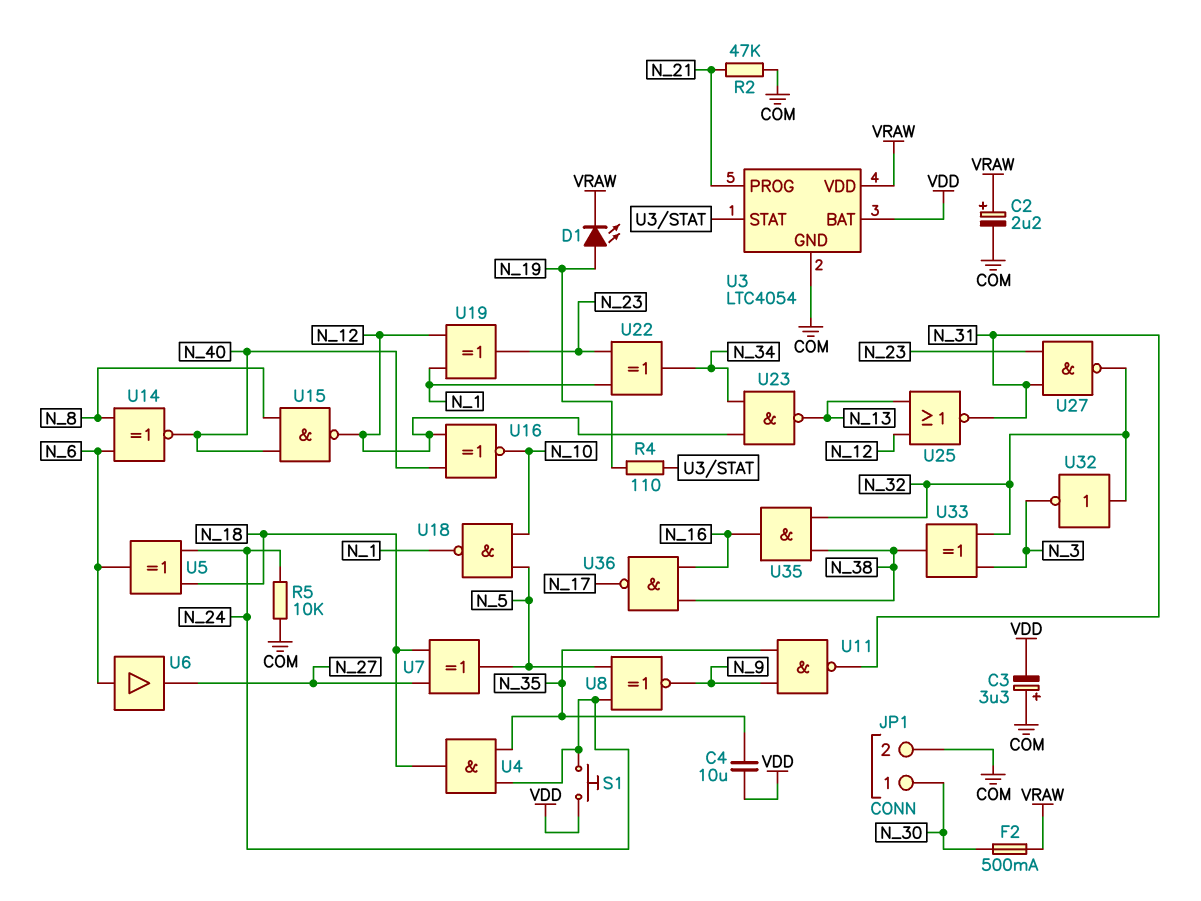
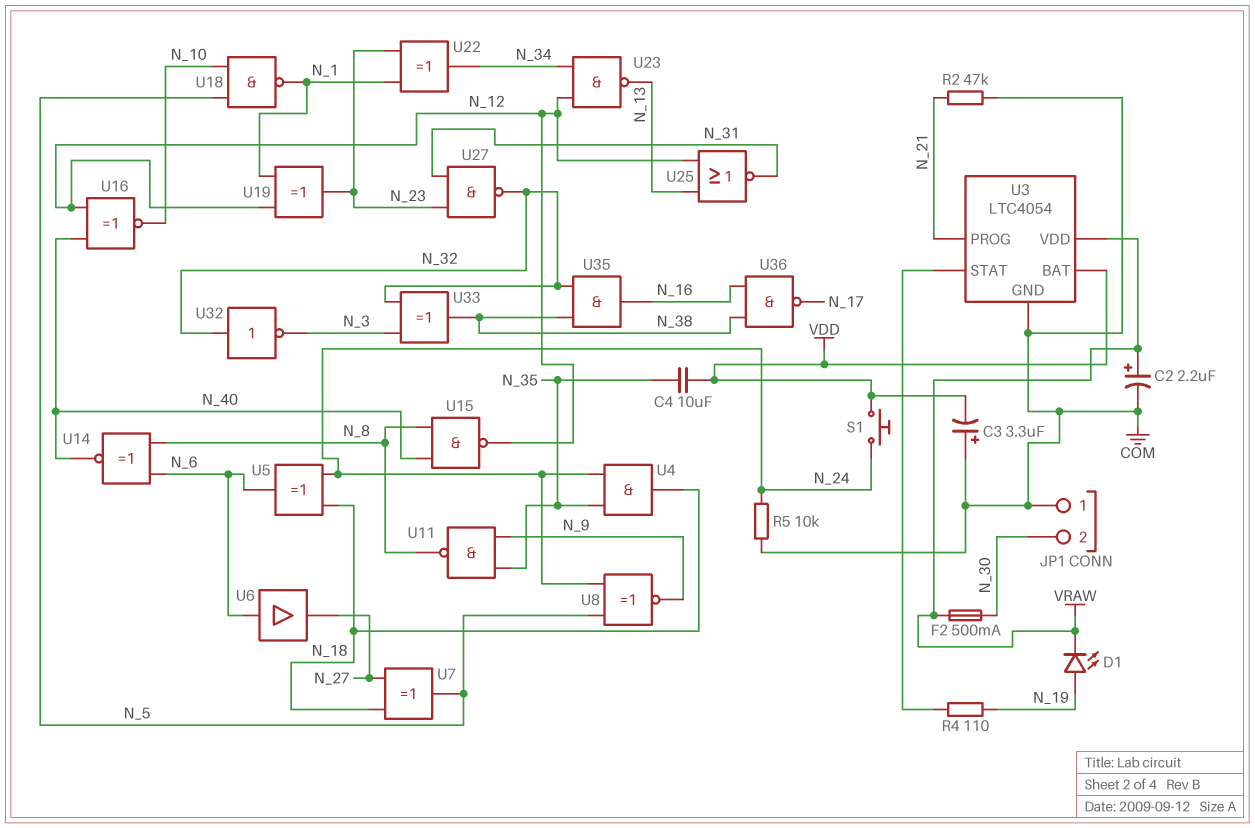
JP1 pin 1: N_30 -> COM
JP1 pin 2: COM -> N_30
U11: NAND (in N_9, in N_35, out N_31) -> NAND (in N_9, in N_35, out N_8)

